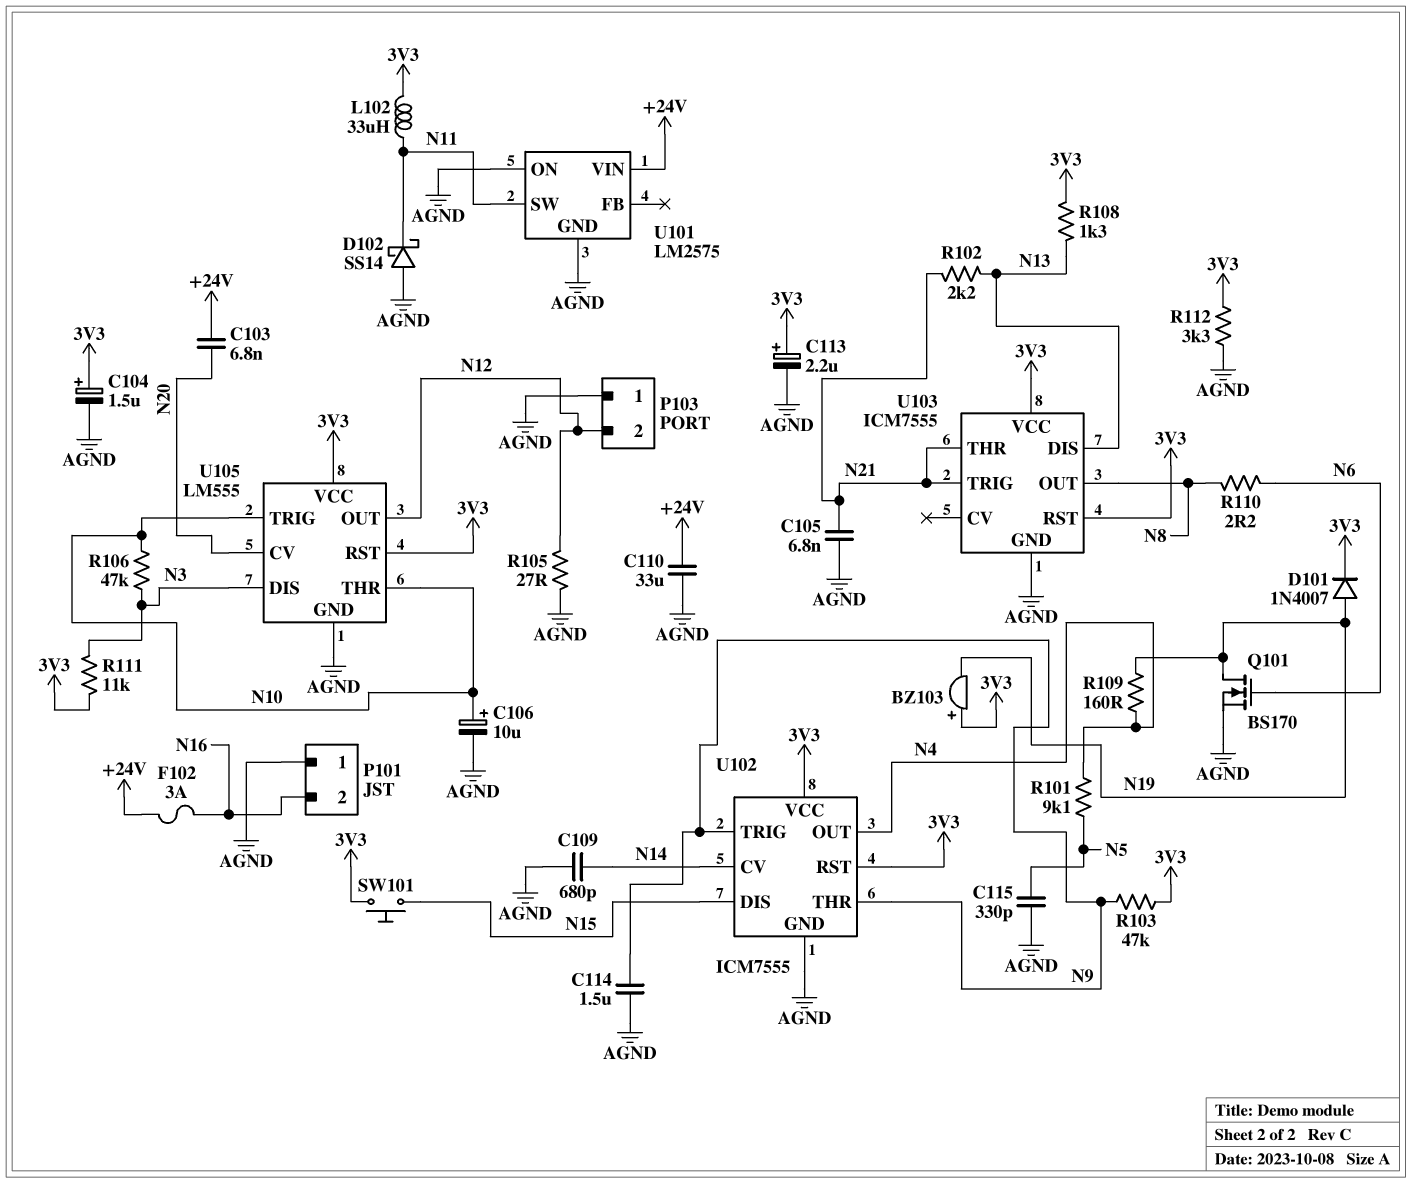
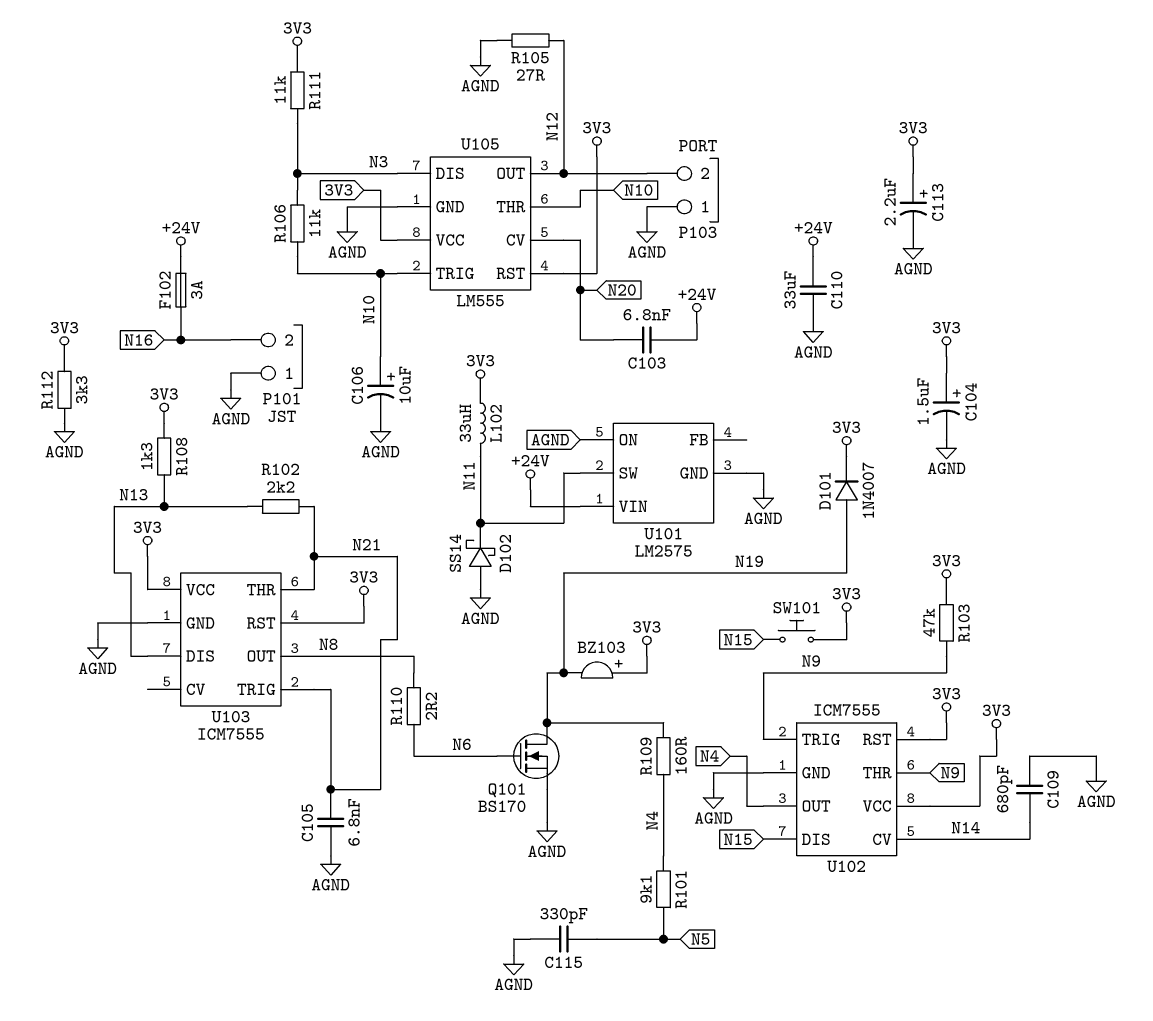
C114: 1.5uF (AGND, N9) -> none
R106: 47k (N3, N10) -> 11k (N3, N10)

